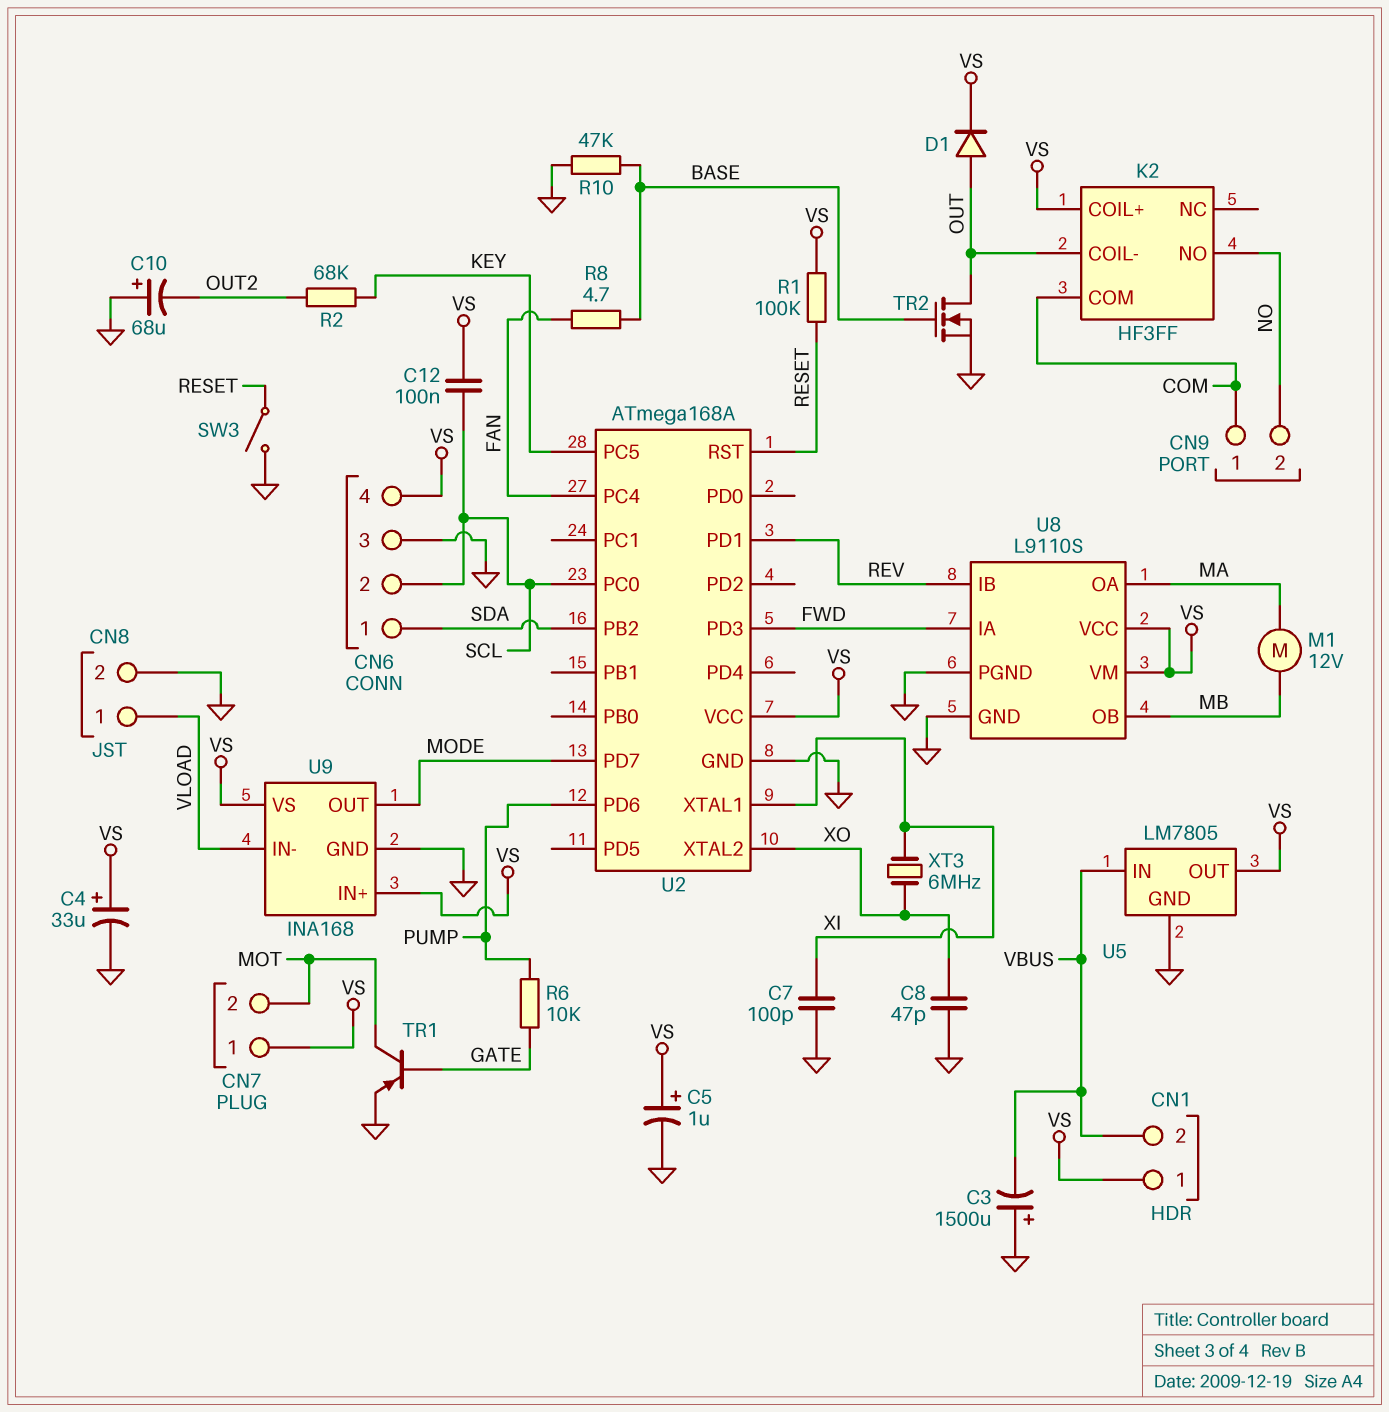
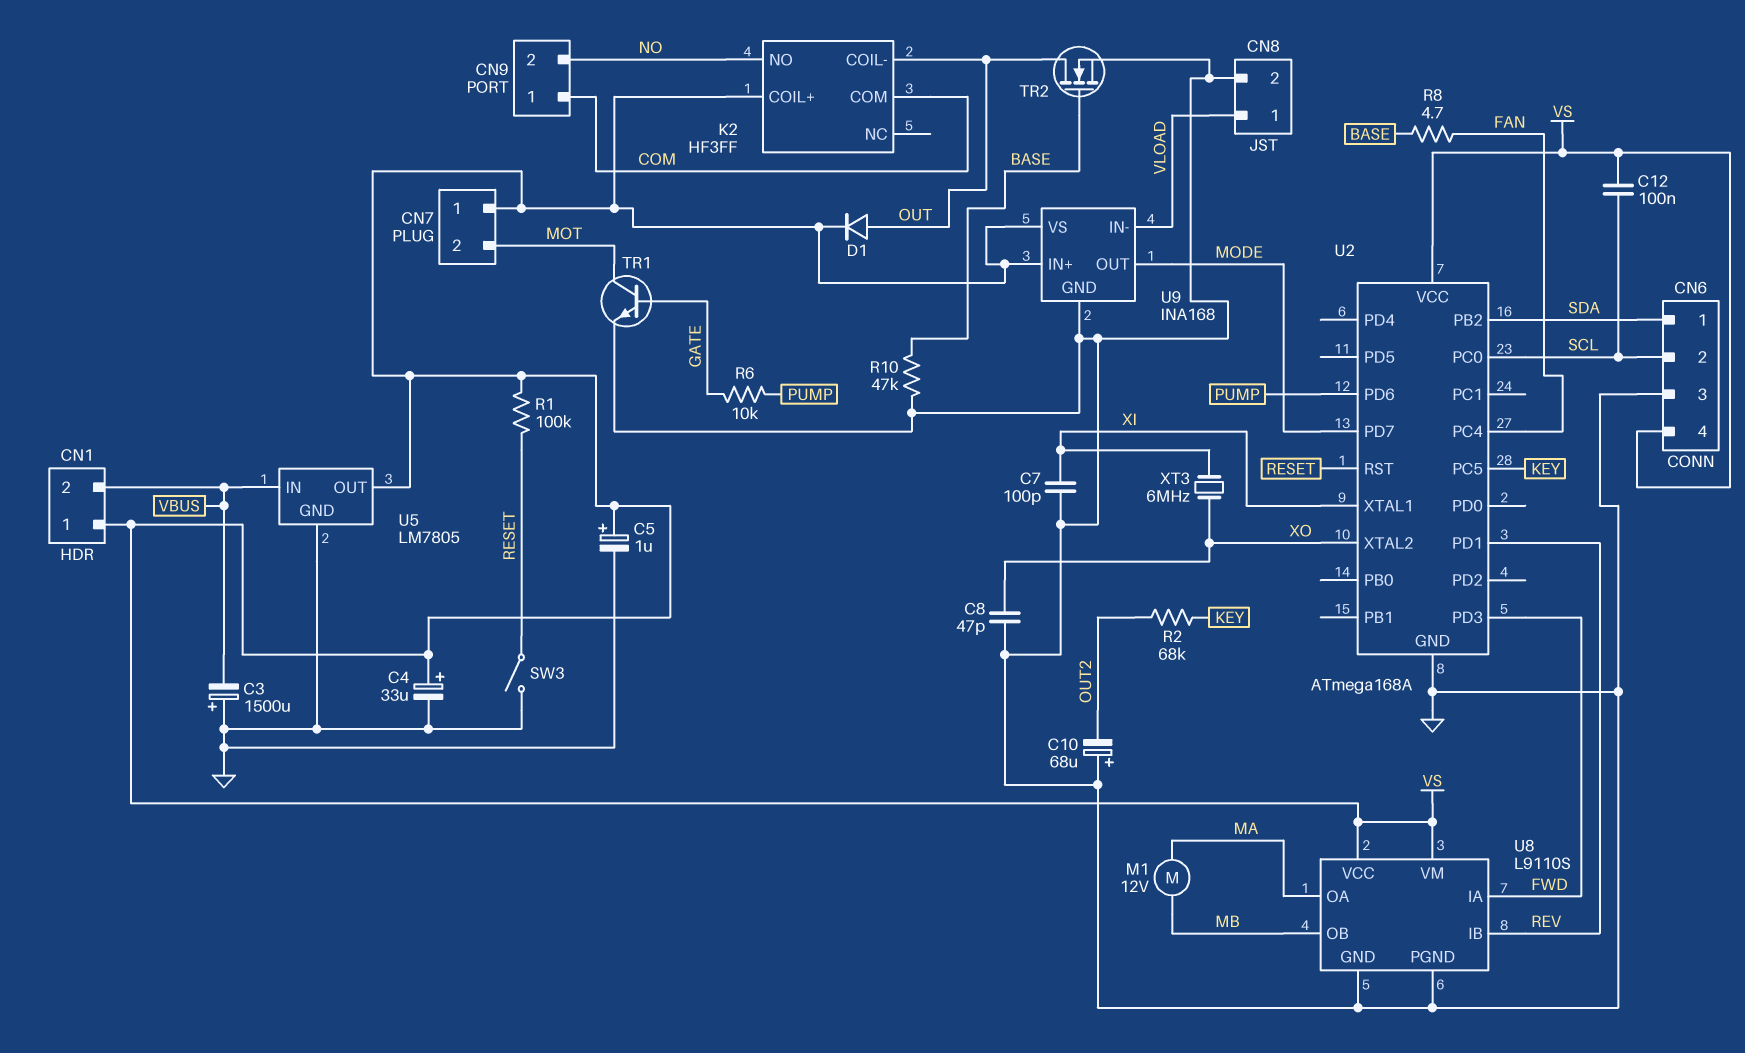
TR1: PNP (B GATE, C MOT, E GND) -> NPN (B GATE, C MOT, E GND)

